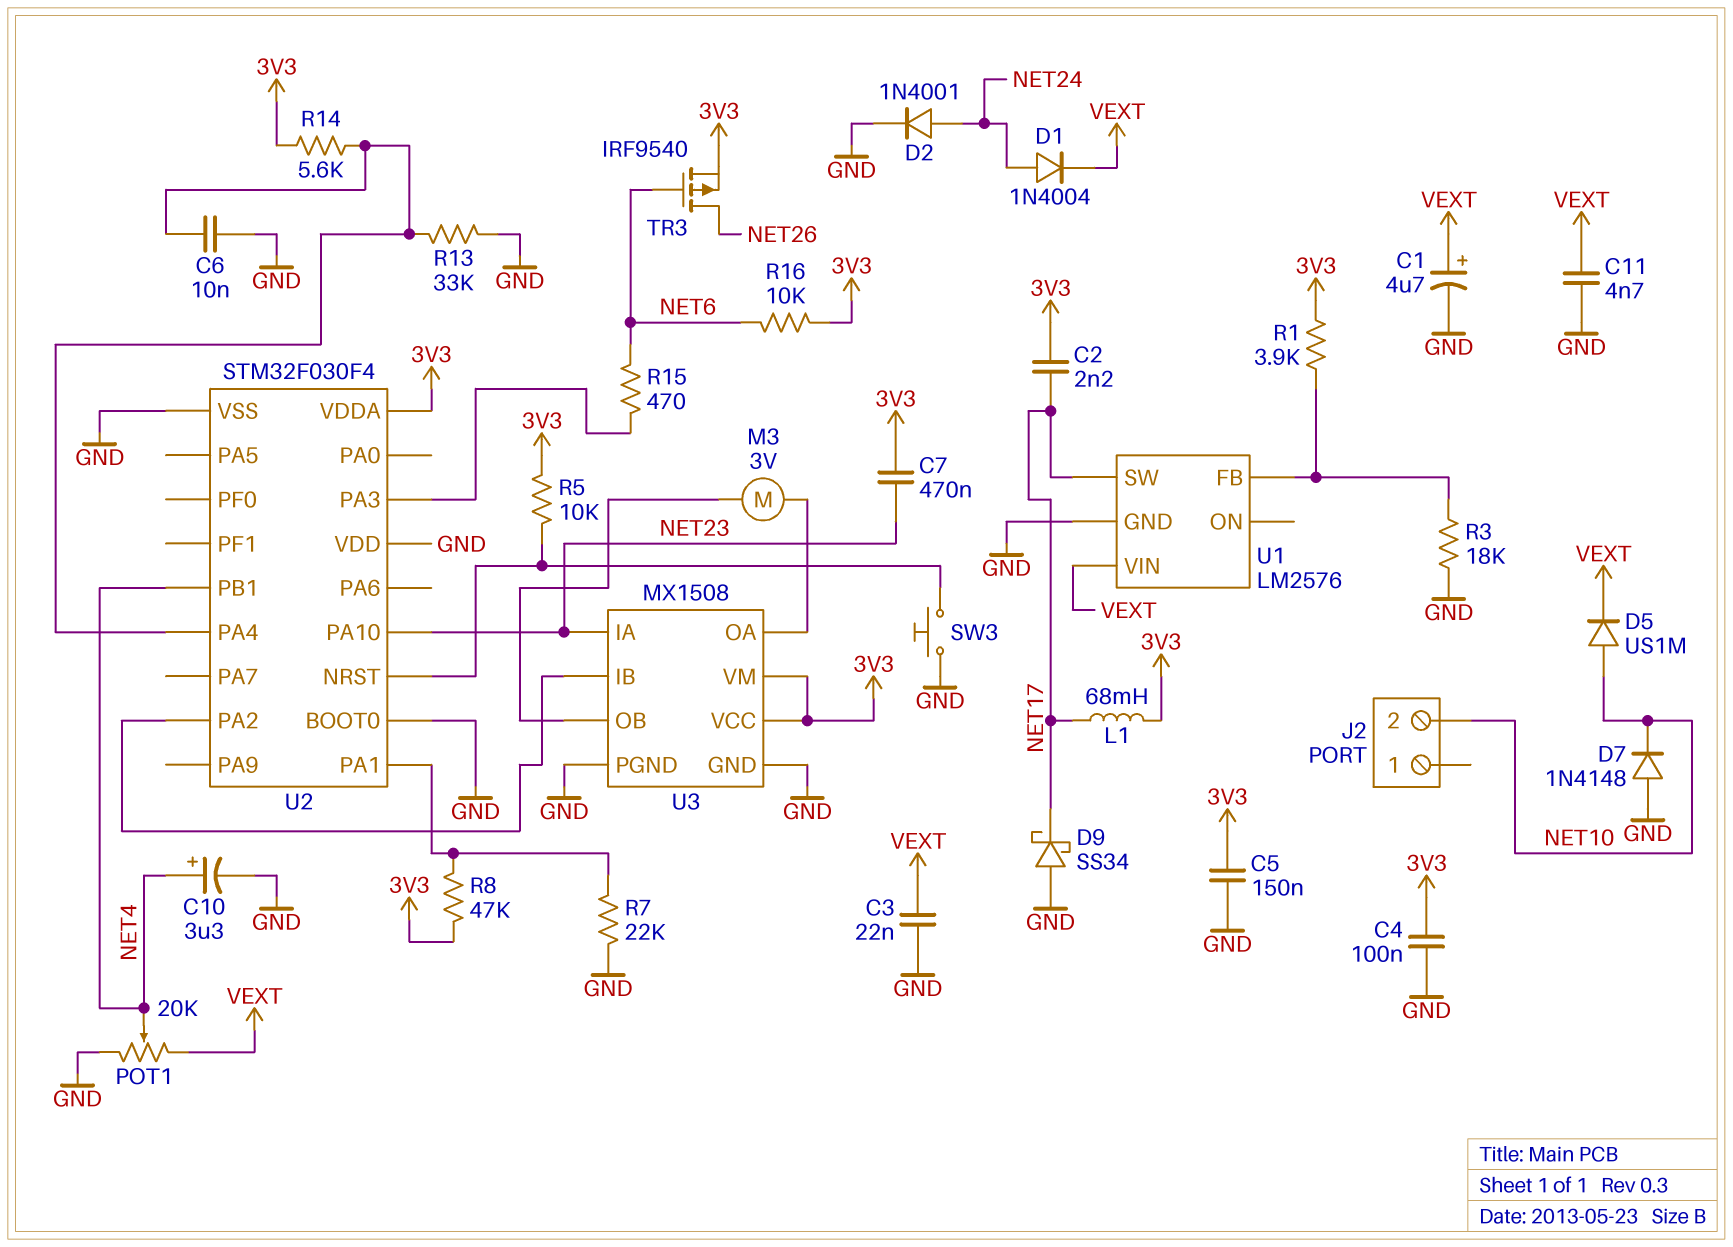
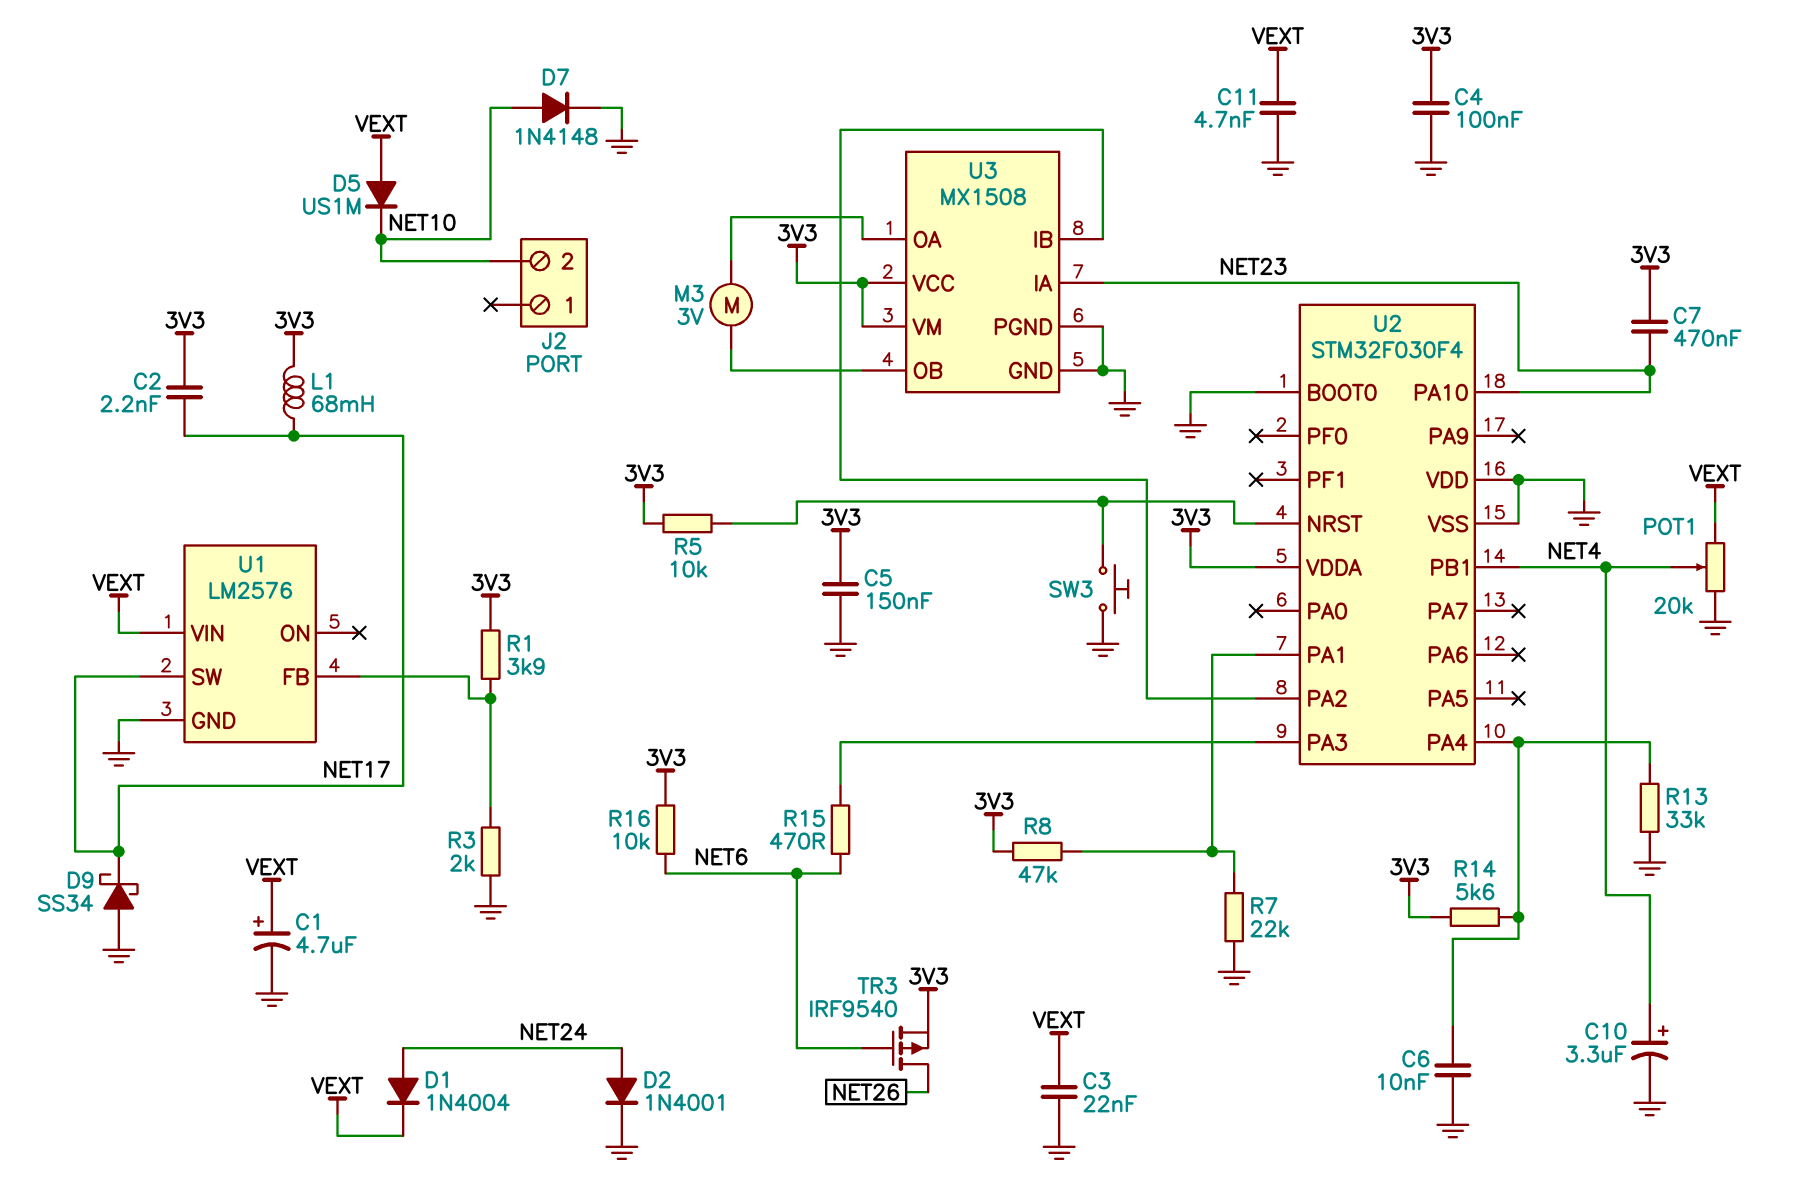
D5: diode US1M (A NET10, K VEXT) -> diode US1M (A VEXT, K NET10)
D7: diode 1N4148 (A GND, K NET10) -> diode 1N4148 (A NET10, K GND)
R3: 18k (GND, U1/FB) -> 2k (GND, U1/FB)

